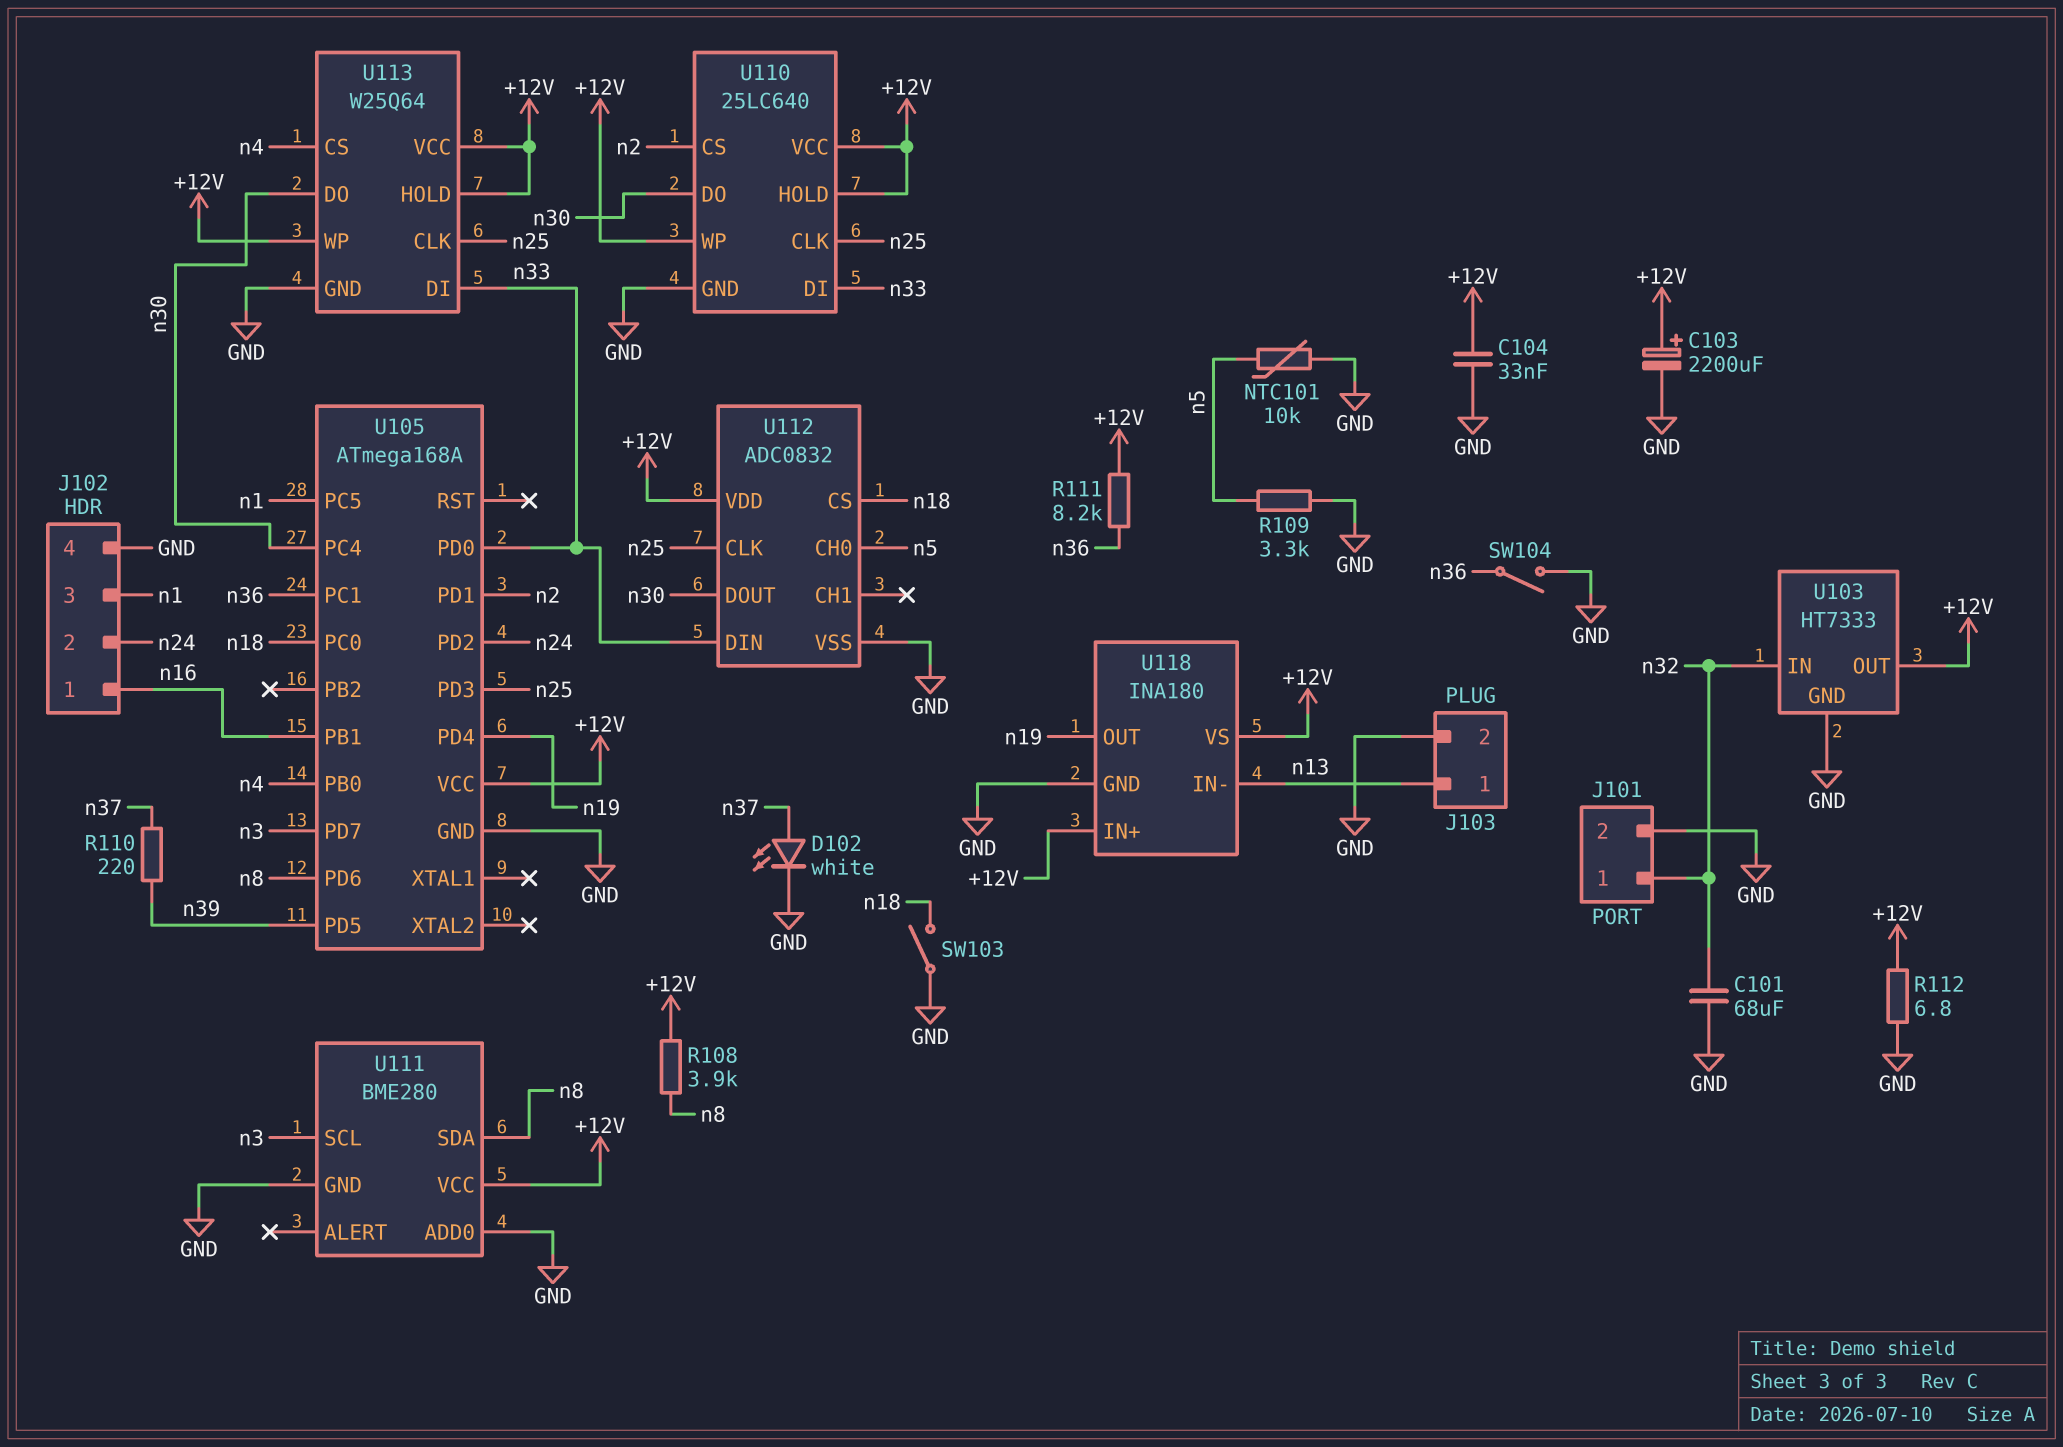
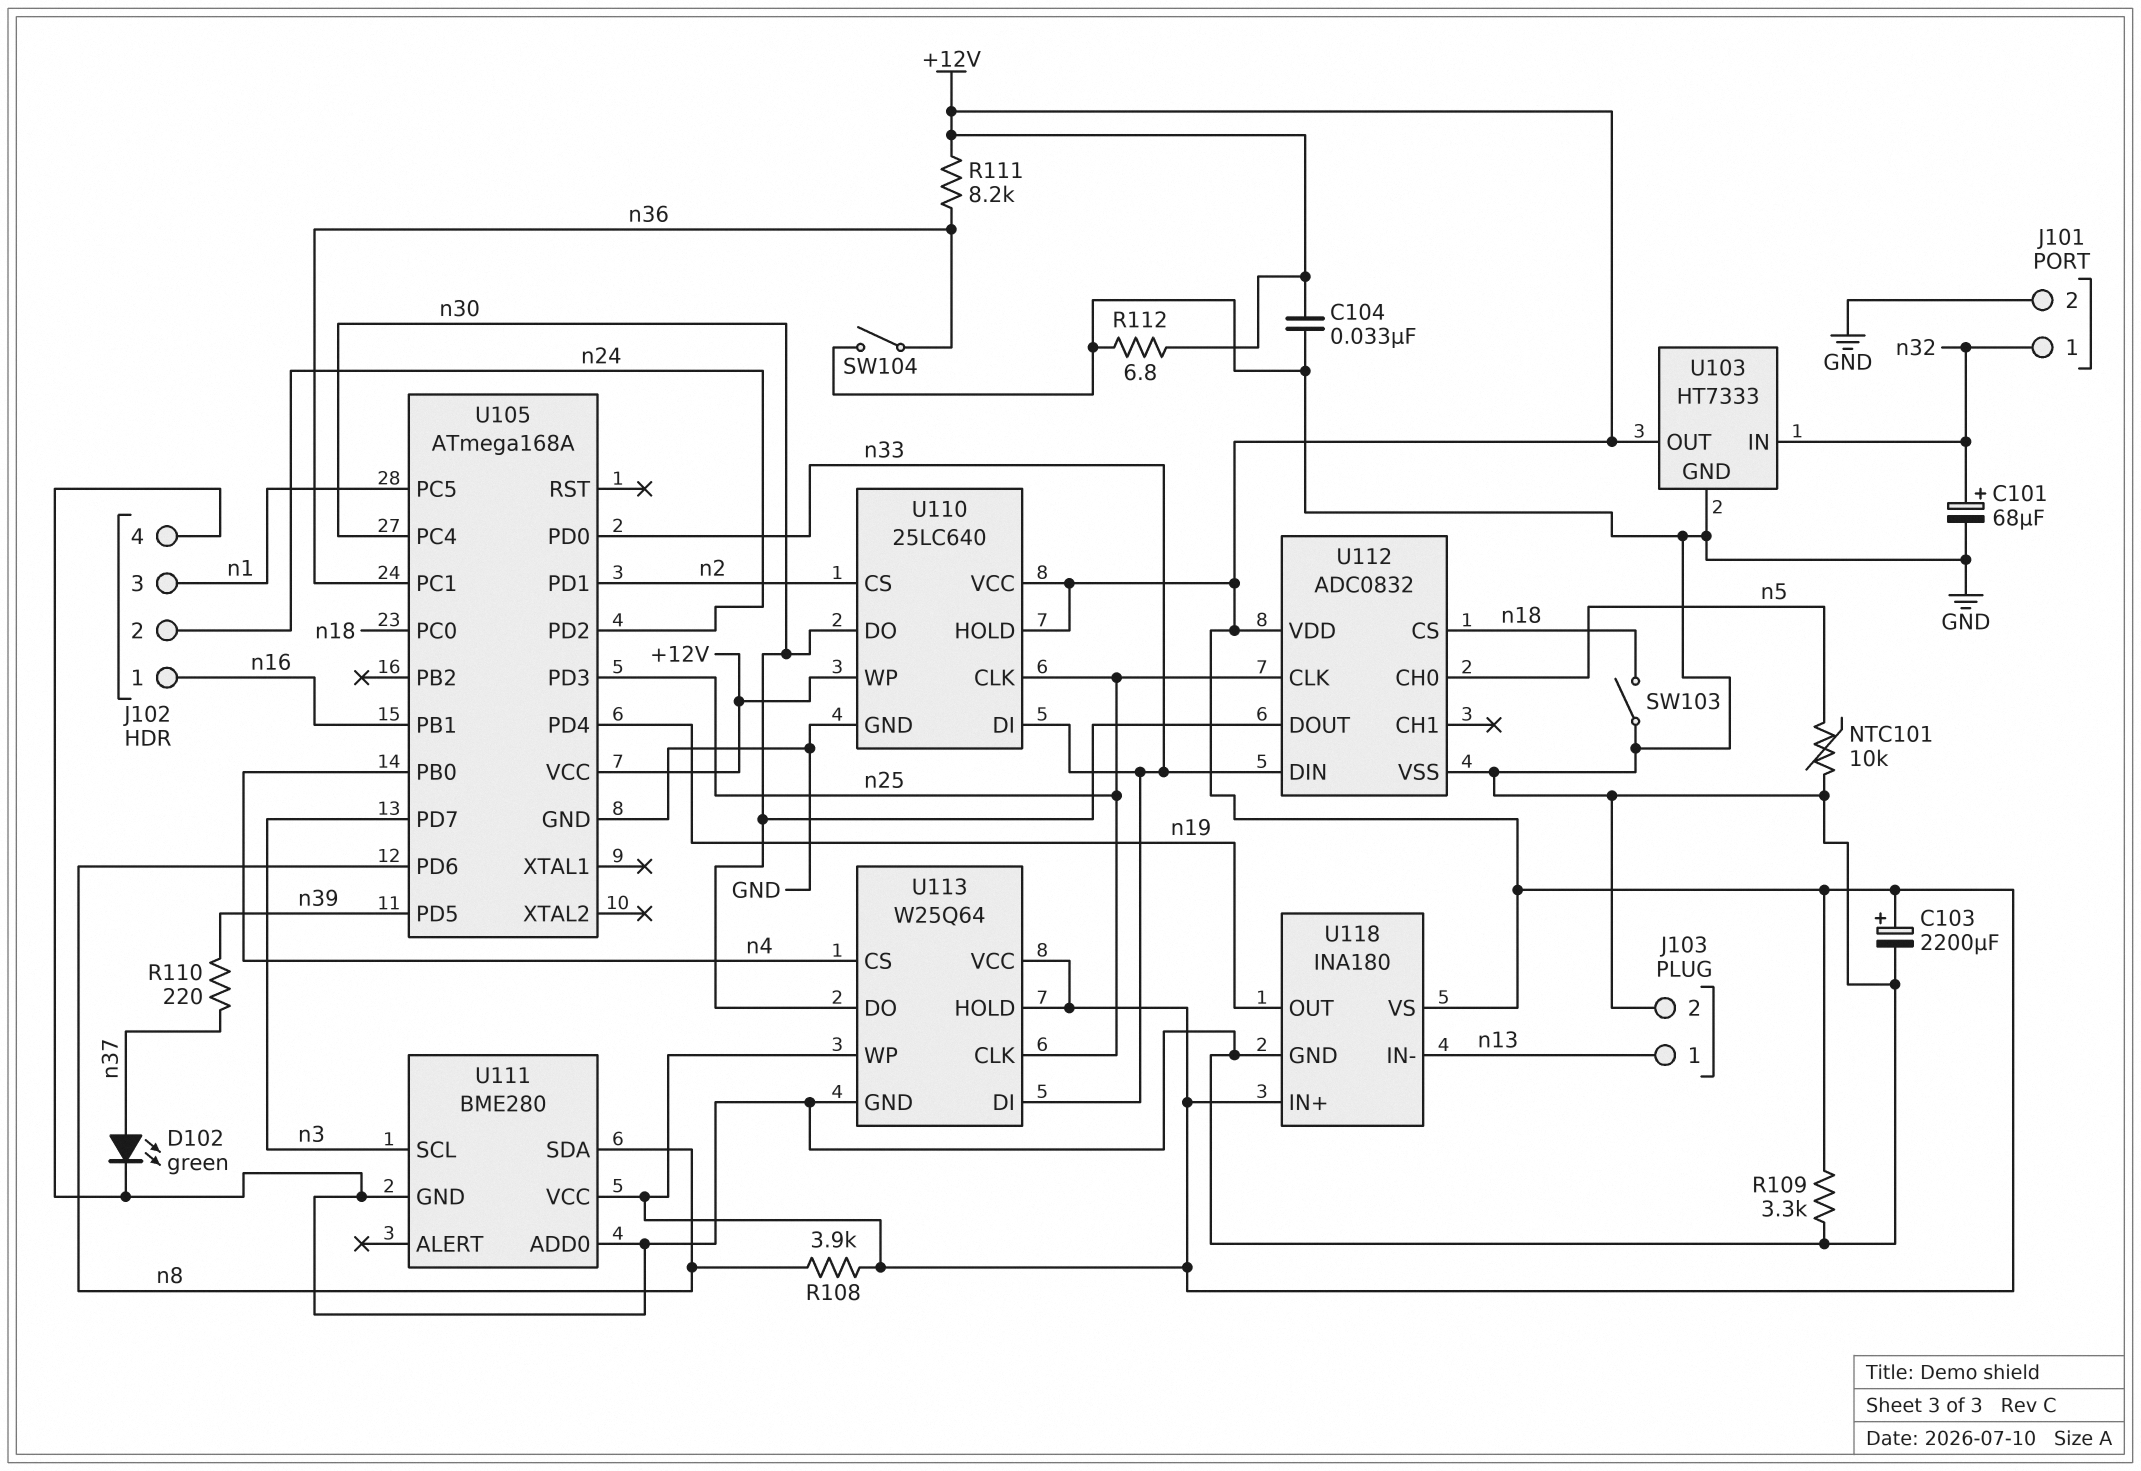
C101: 68uF (GND, n32) -> 68uF (plus n32, minus GND)
D102: LED white (A n37, K GND) -> LED green (A n37, K GND)
R109: 3.3k (GND, n5) -> 3.3k (+12V, GND)

